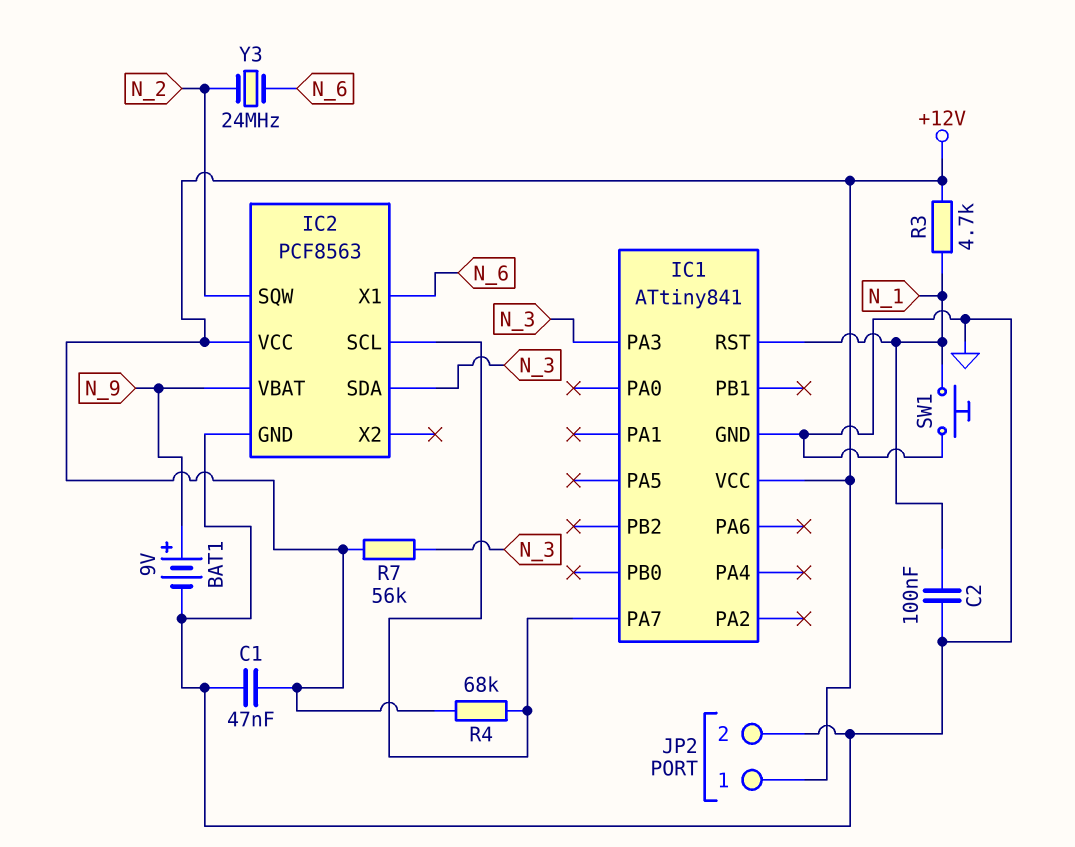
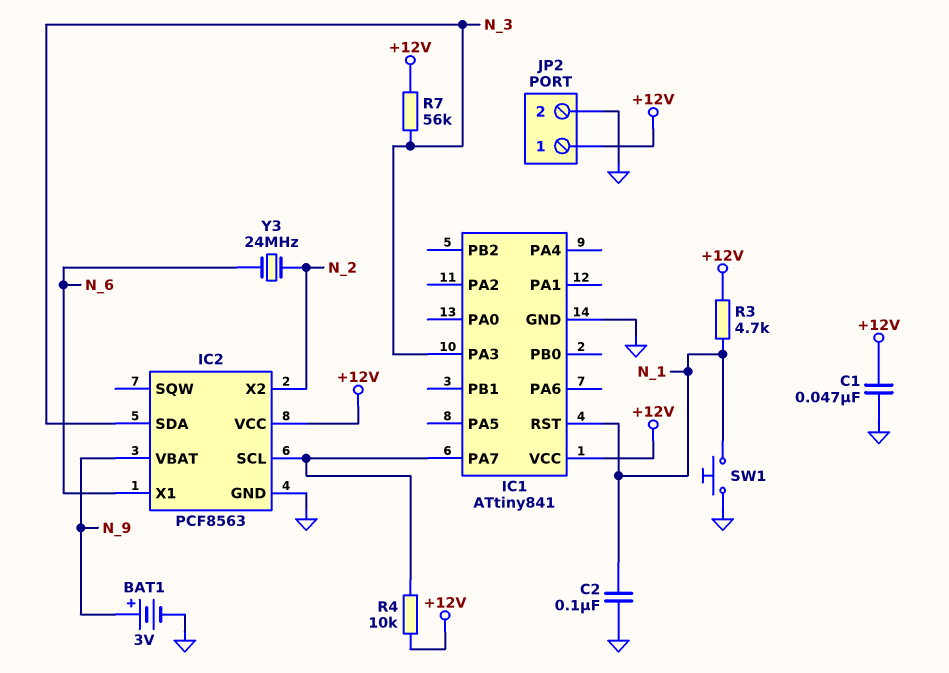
BAT1: 9V (plus N_9, minus GND) -> 3V (plus N_9, minus GND)
IC2 pin SQW: N_2 -> none
IC2 pin X2: none -> N_2
R4: 68k (+12V, IC1/PA7) -> 10k (+12V, IC1/PA7)

